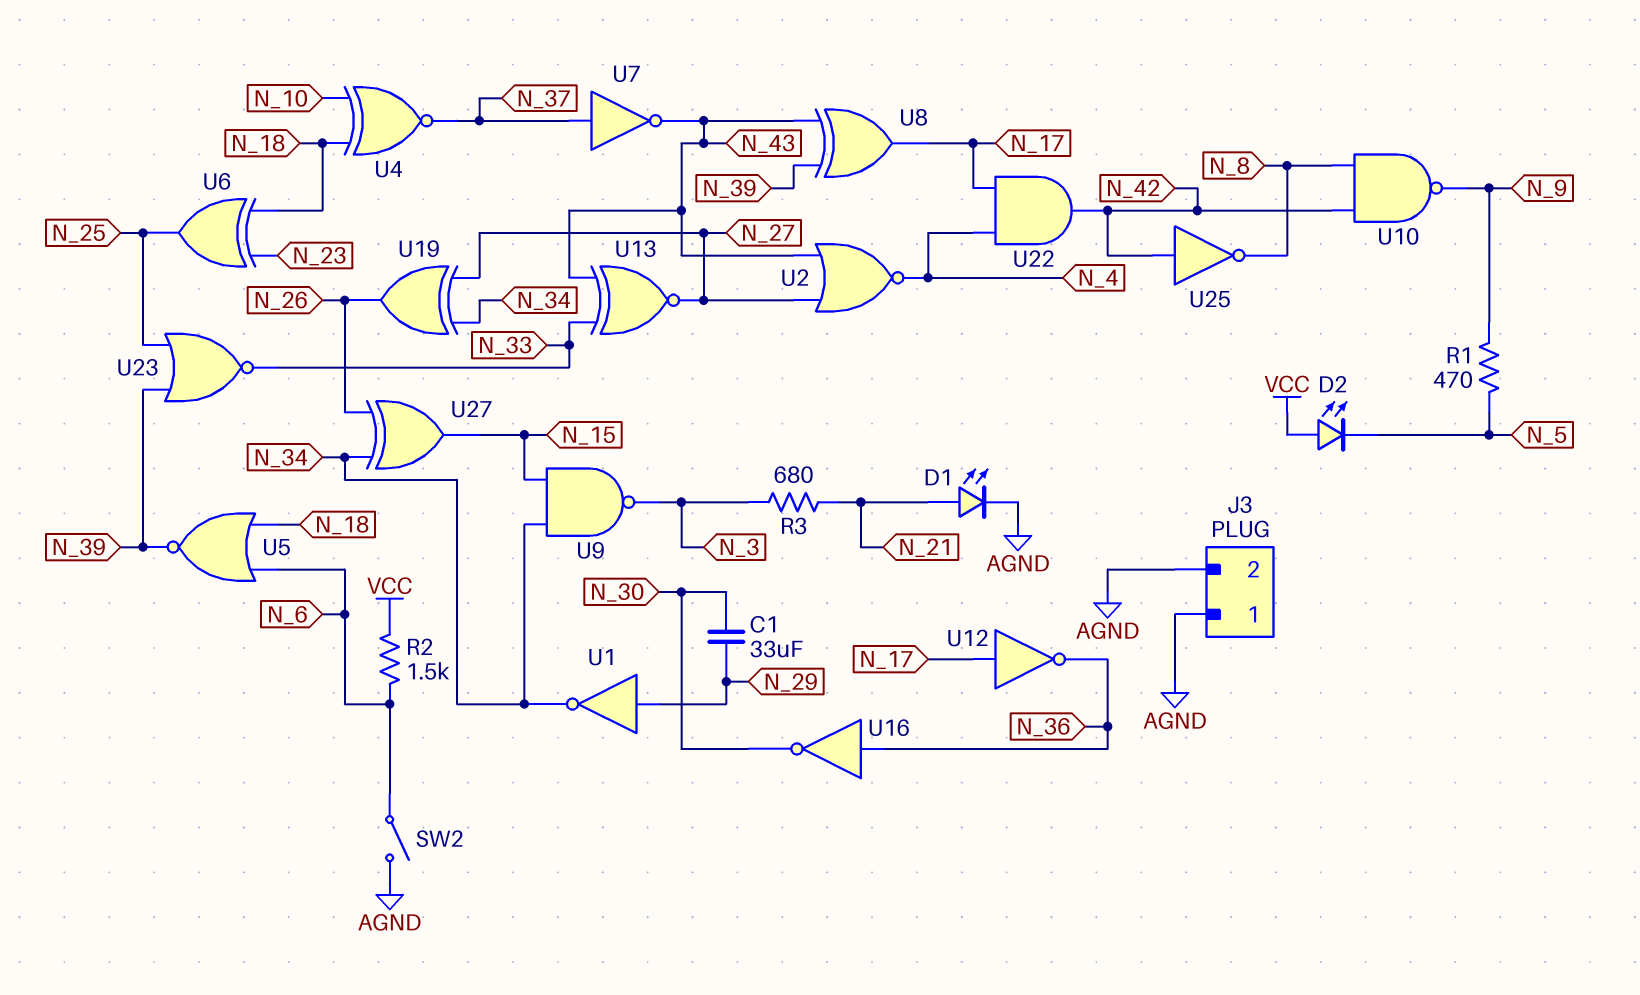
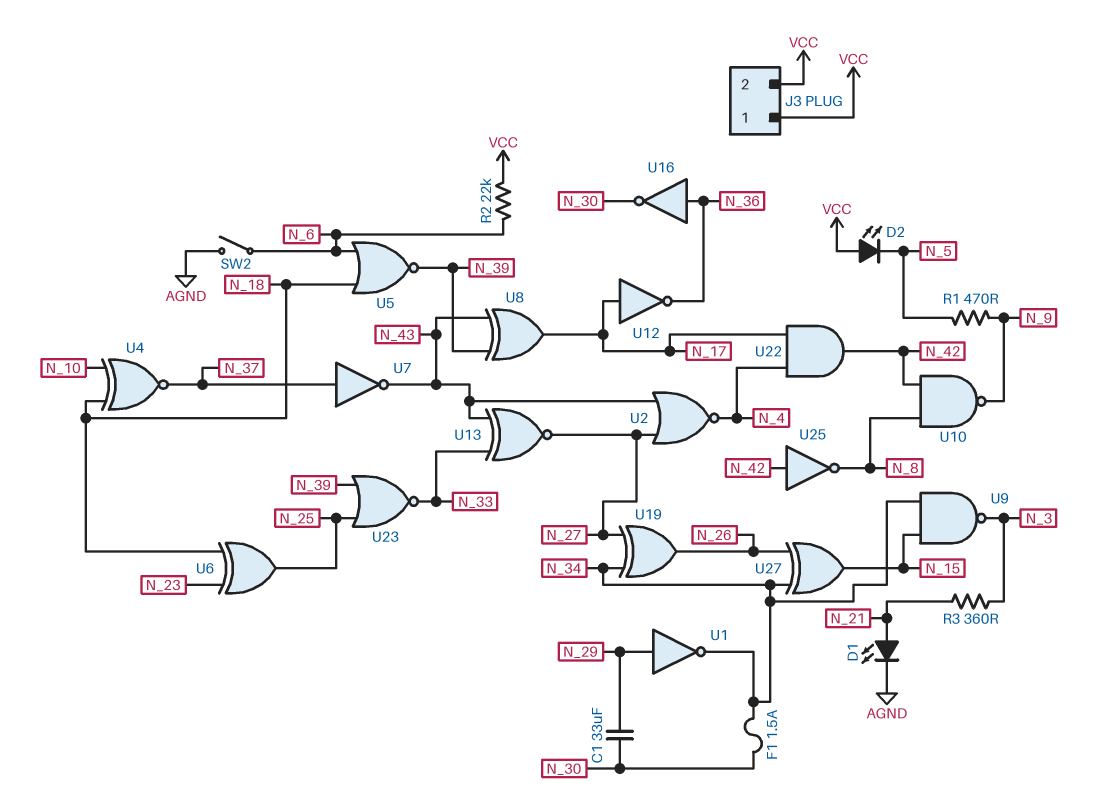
F1: none -> 1.5A (N_30, N_34)
J3 pin 1: AGND -> VCC
J3 pin 2: AGND -> VCC
R2: 1.5k (N_6, VCC) -> 22k (N_6, VCC)
R3: 680 (N_3, N_21) -> 360 (N_3, N_21)

